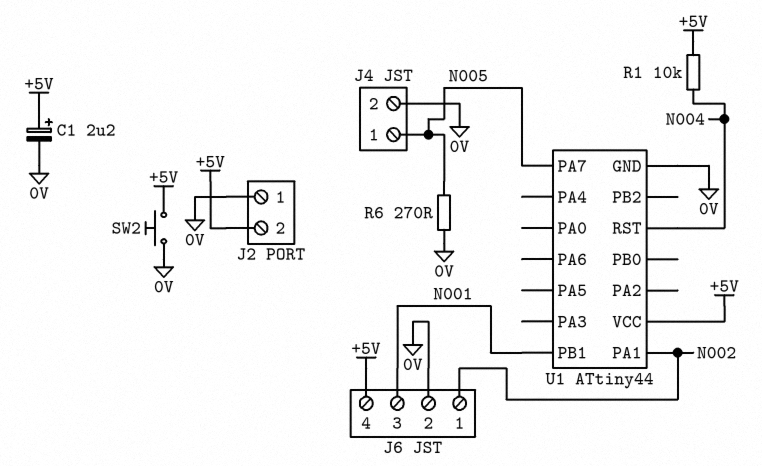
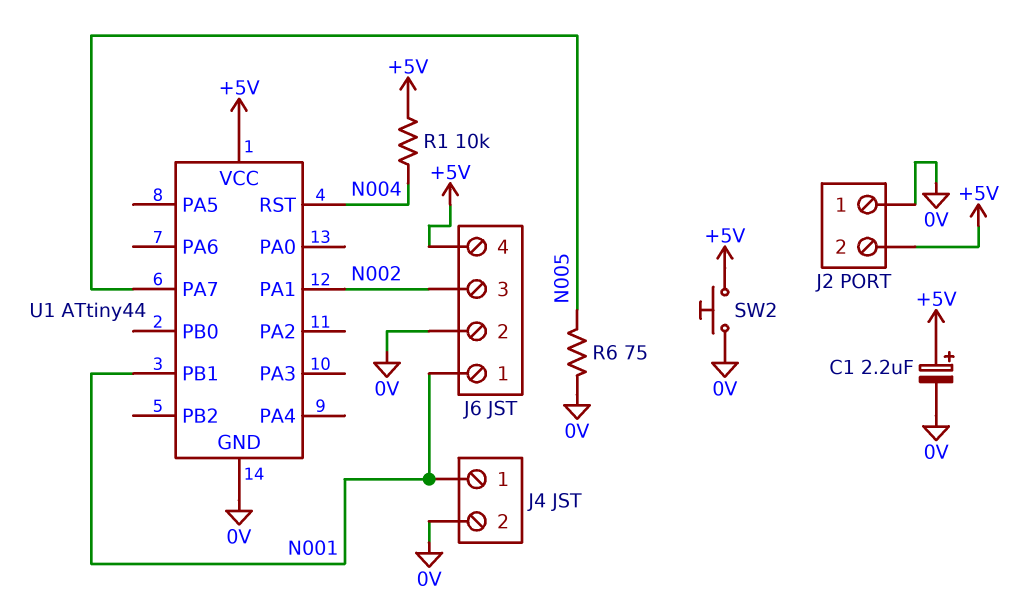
J4 pin 1: N005 -> N001
J6 pin 1: N002 -> N001
J6 pin 3: N001 -> N002
R6: 270 (0V, N005) -> 75 (0V, N005)

